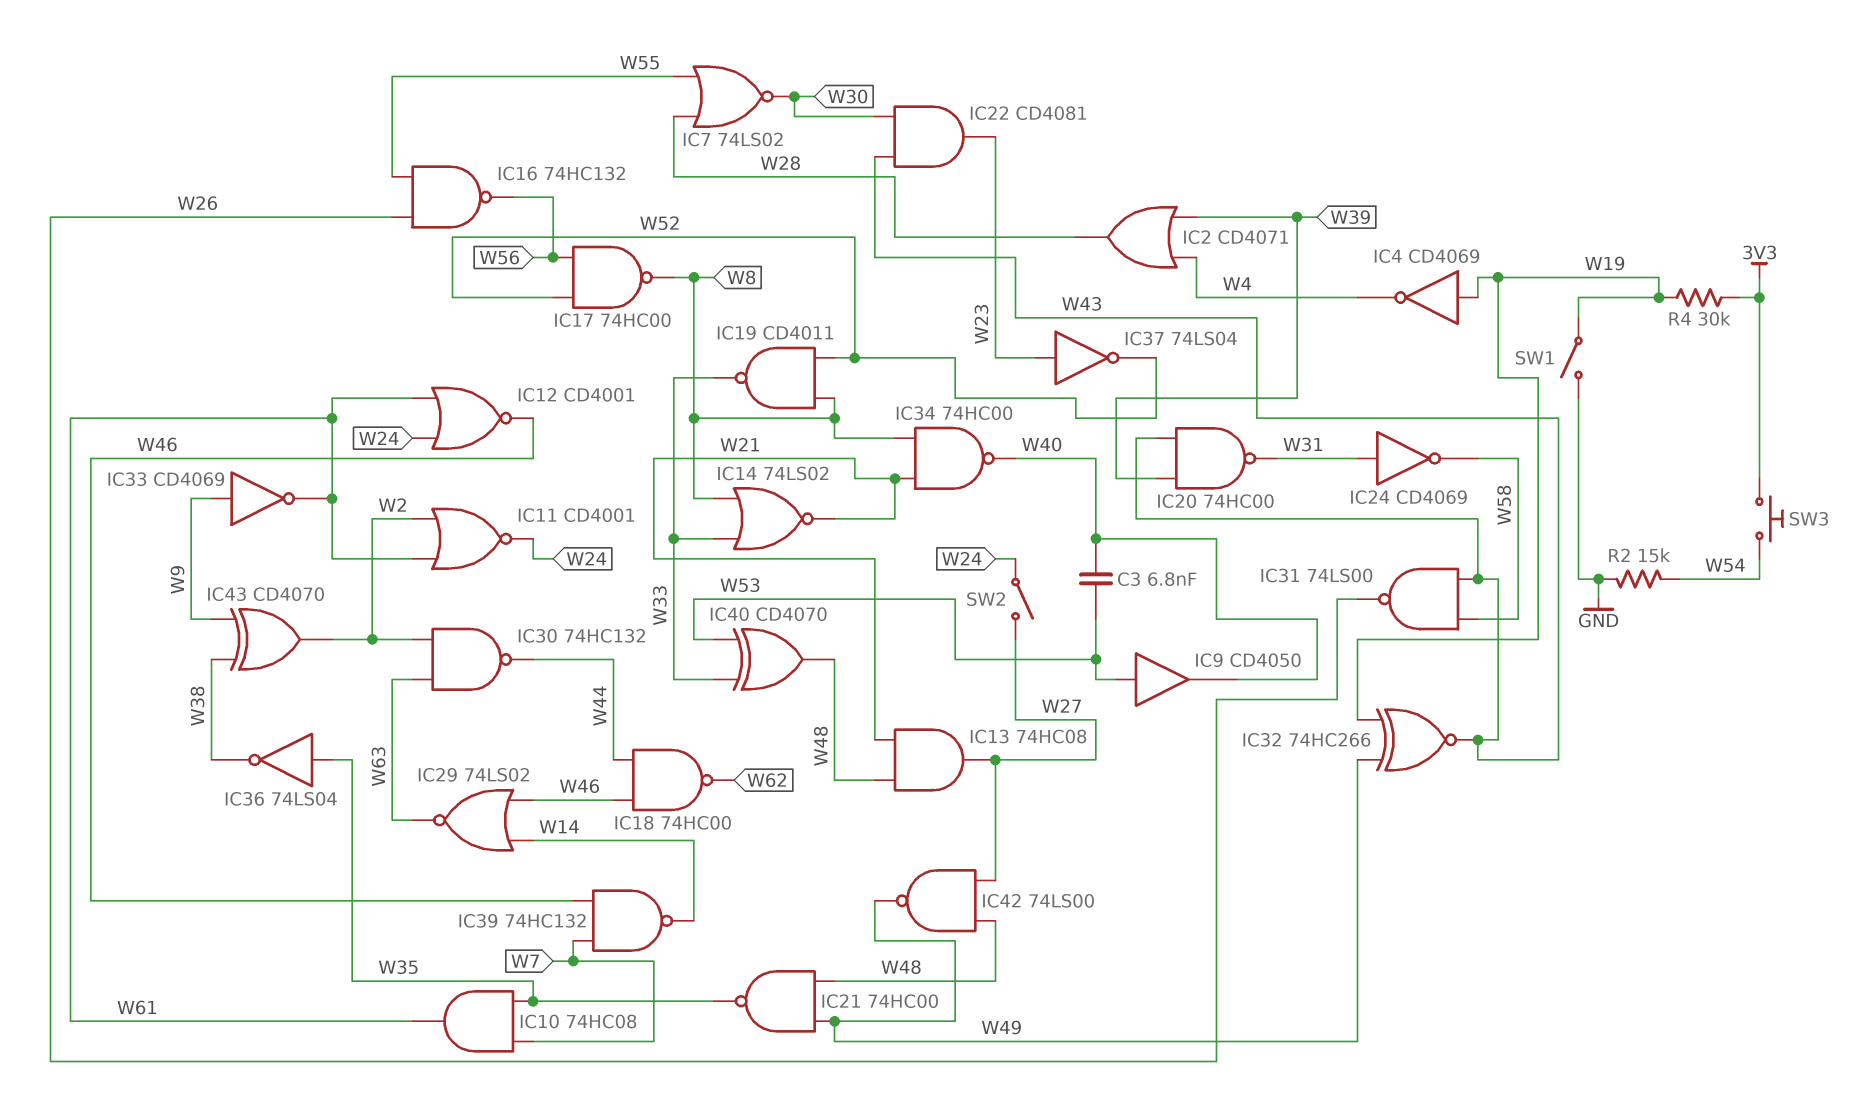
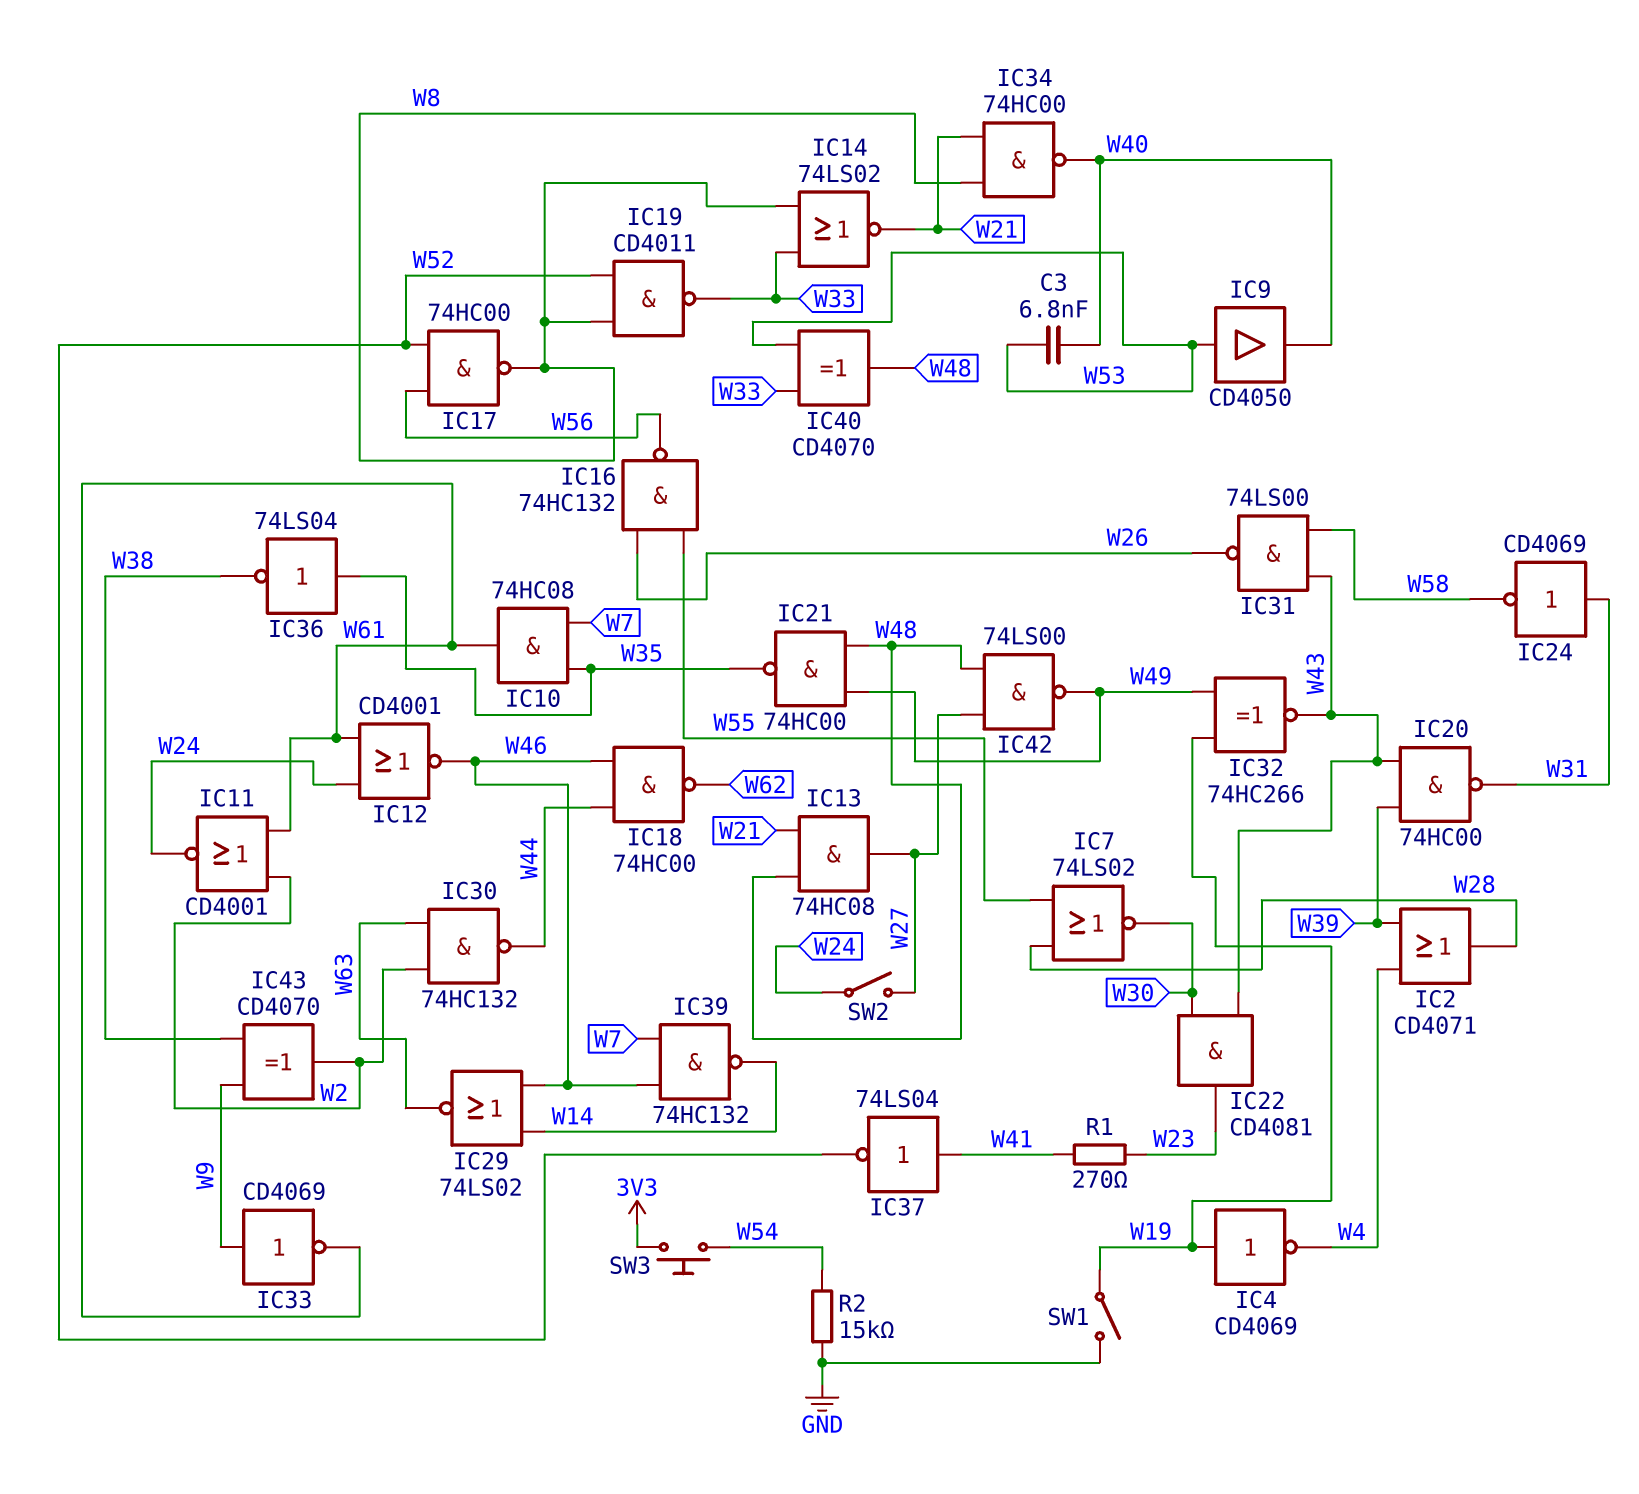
IC37: NOT 74LS04 (in W23, out W52) -> NOT 74LS04 (in W41, out W52)
R1: none -> 270 (W23, W41)
R4: 30k (3V3, W19) -> none

